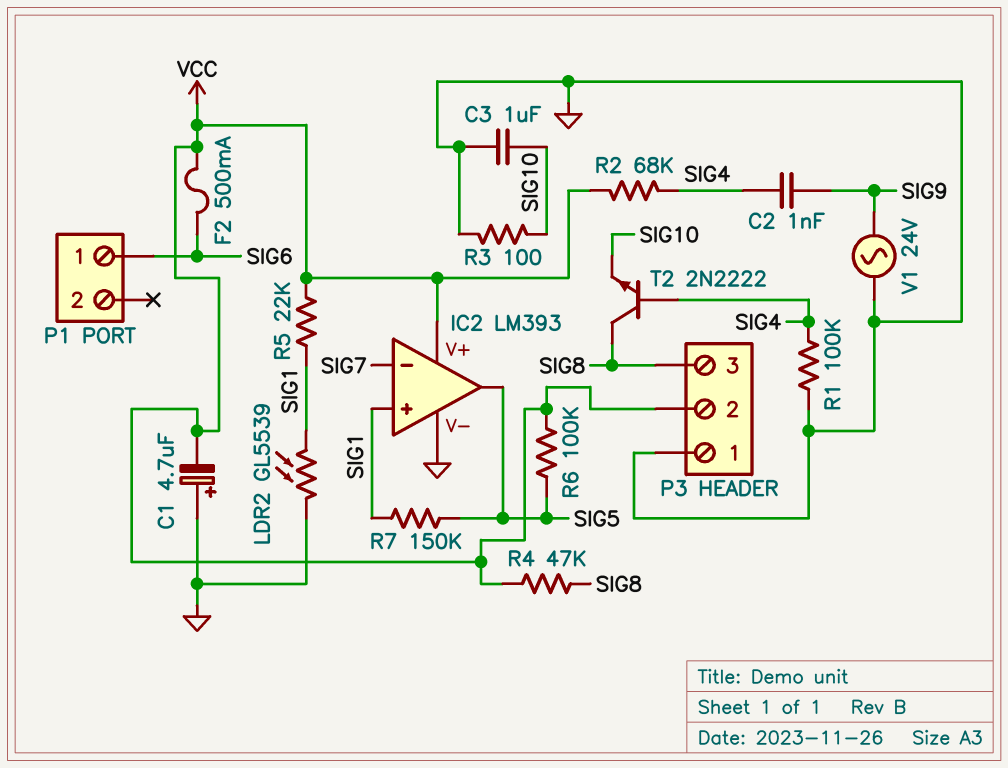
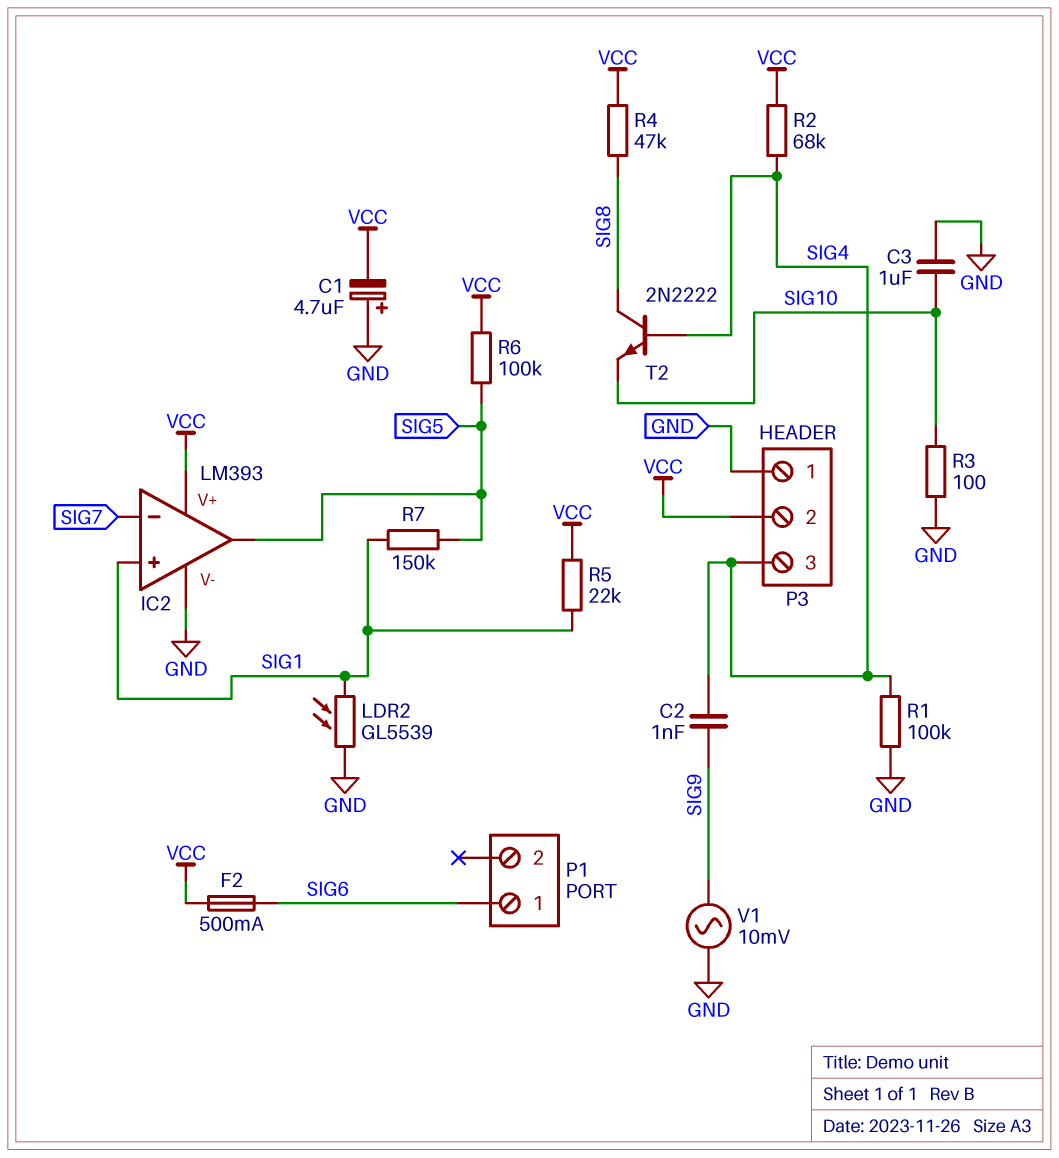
P3 pin 3: SIG8 -> SIG4
V1: AC 24V (GND, SIG9) -> AC 10mV (GND, SIG9)

